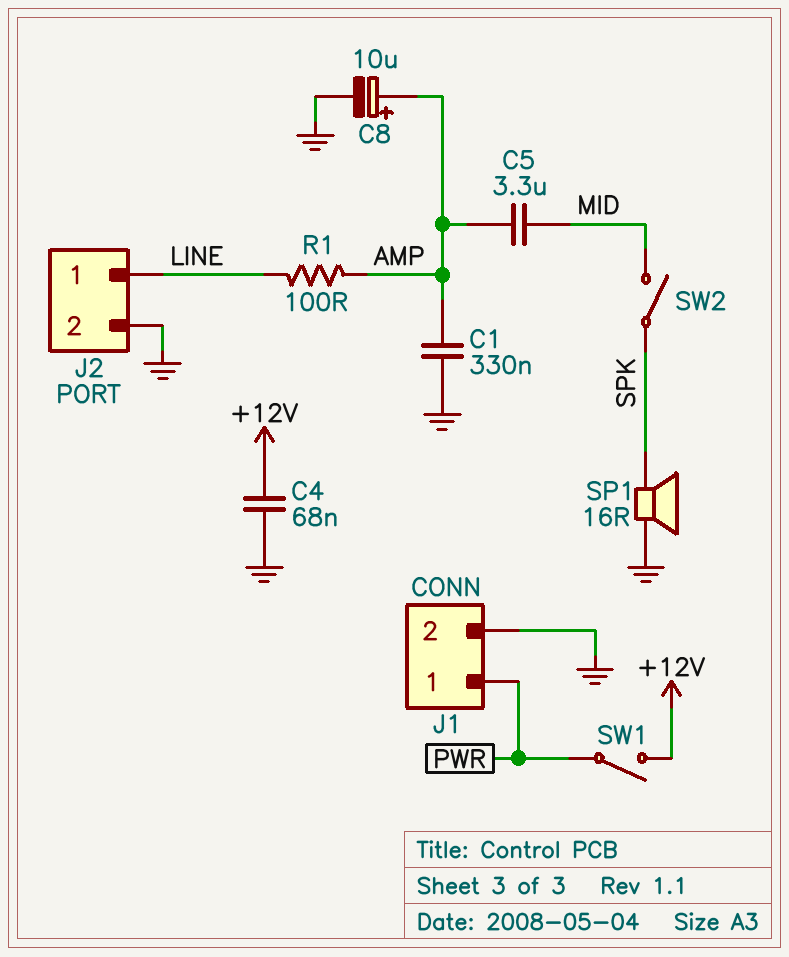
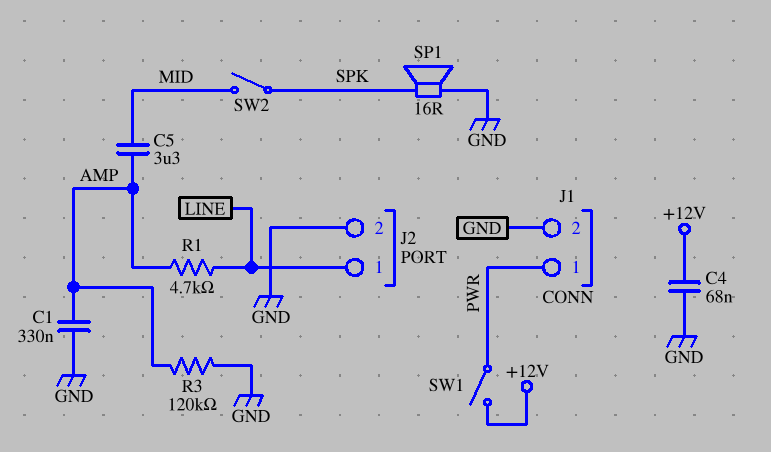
C8: 10uF (plus AMP, minus GND) -> none
R1: 100 (AMP, LINE) -> 4.7k (AMP, LINE)
R3: none -> 120k (AMP, GND)

